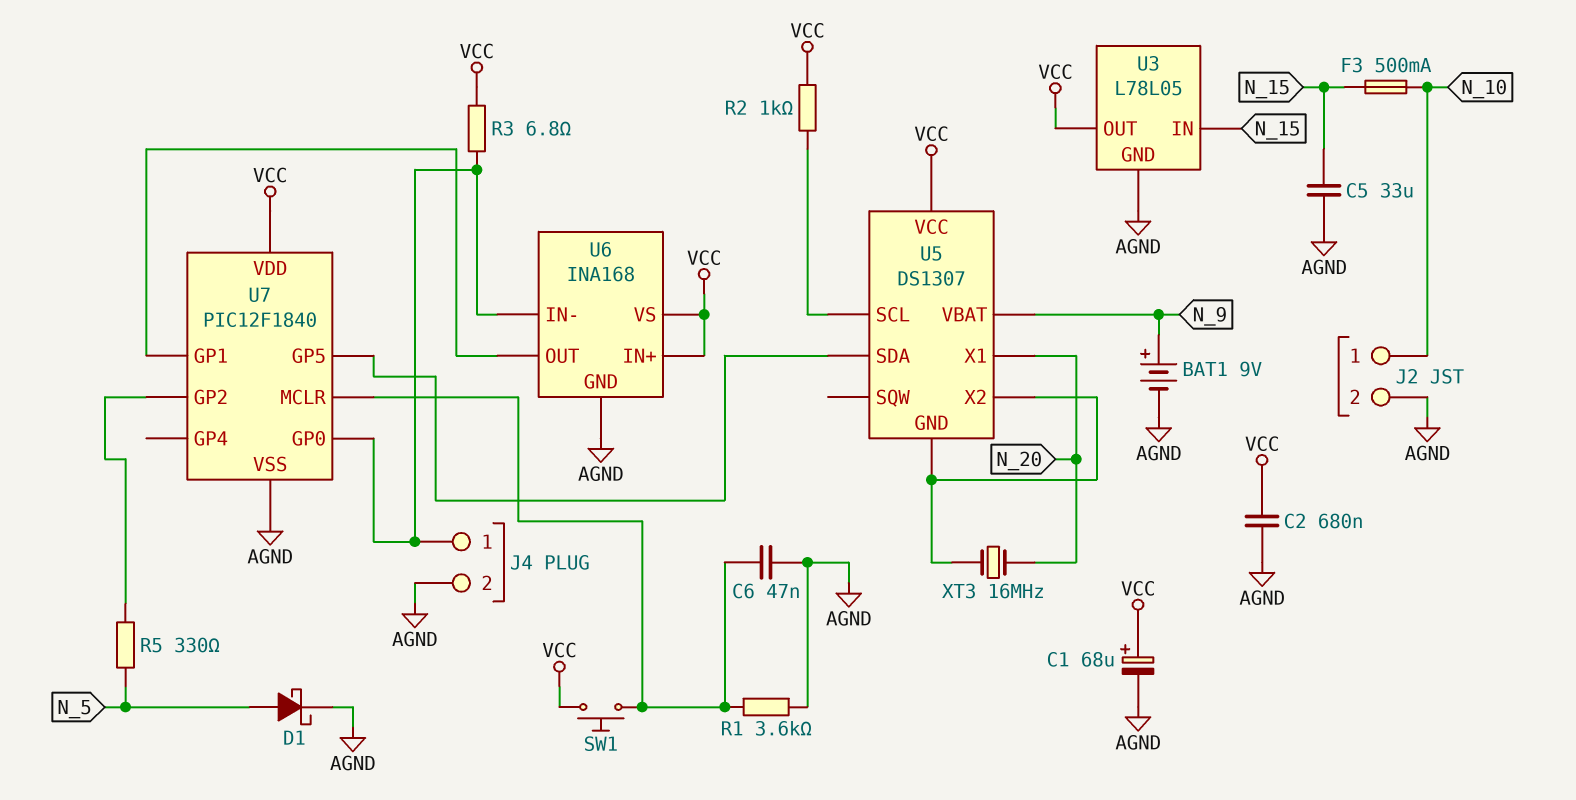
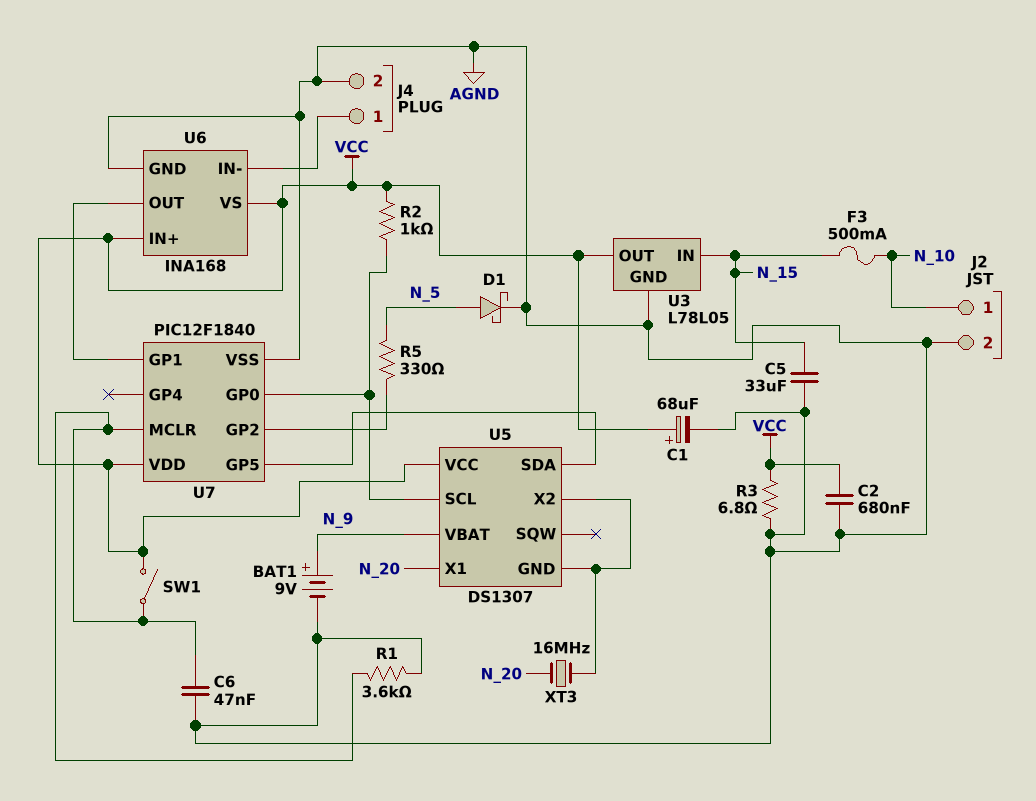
R3: 6.8 (J4/1, VCC) -> 6.8 (AGND, VCC)
SW1: button (U7/MCLR, VCC) -> switch (U7/MCLR, VCC)
U7 pin GP0: J4/1 -> U5/SCL

